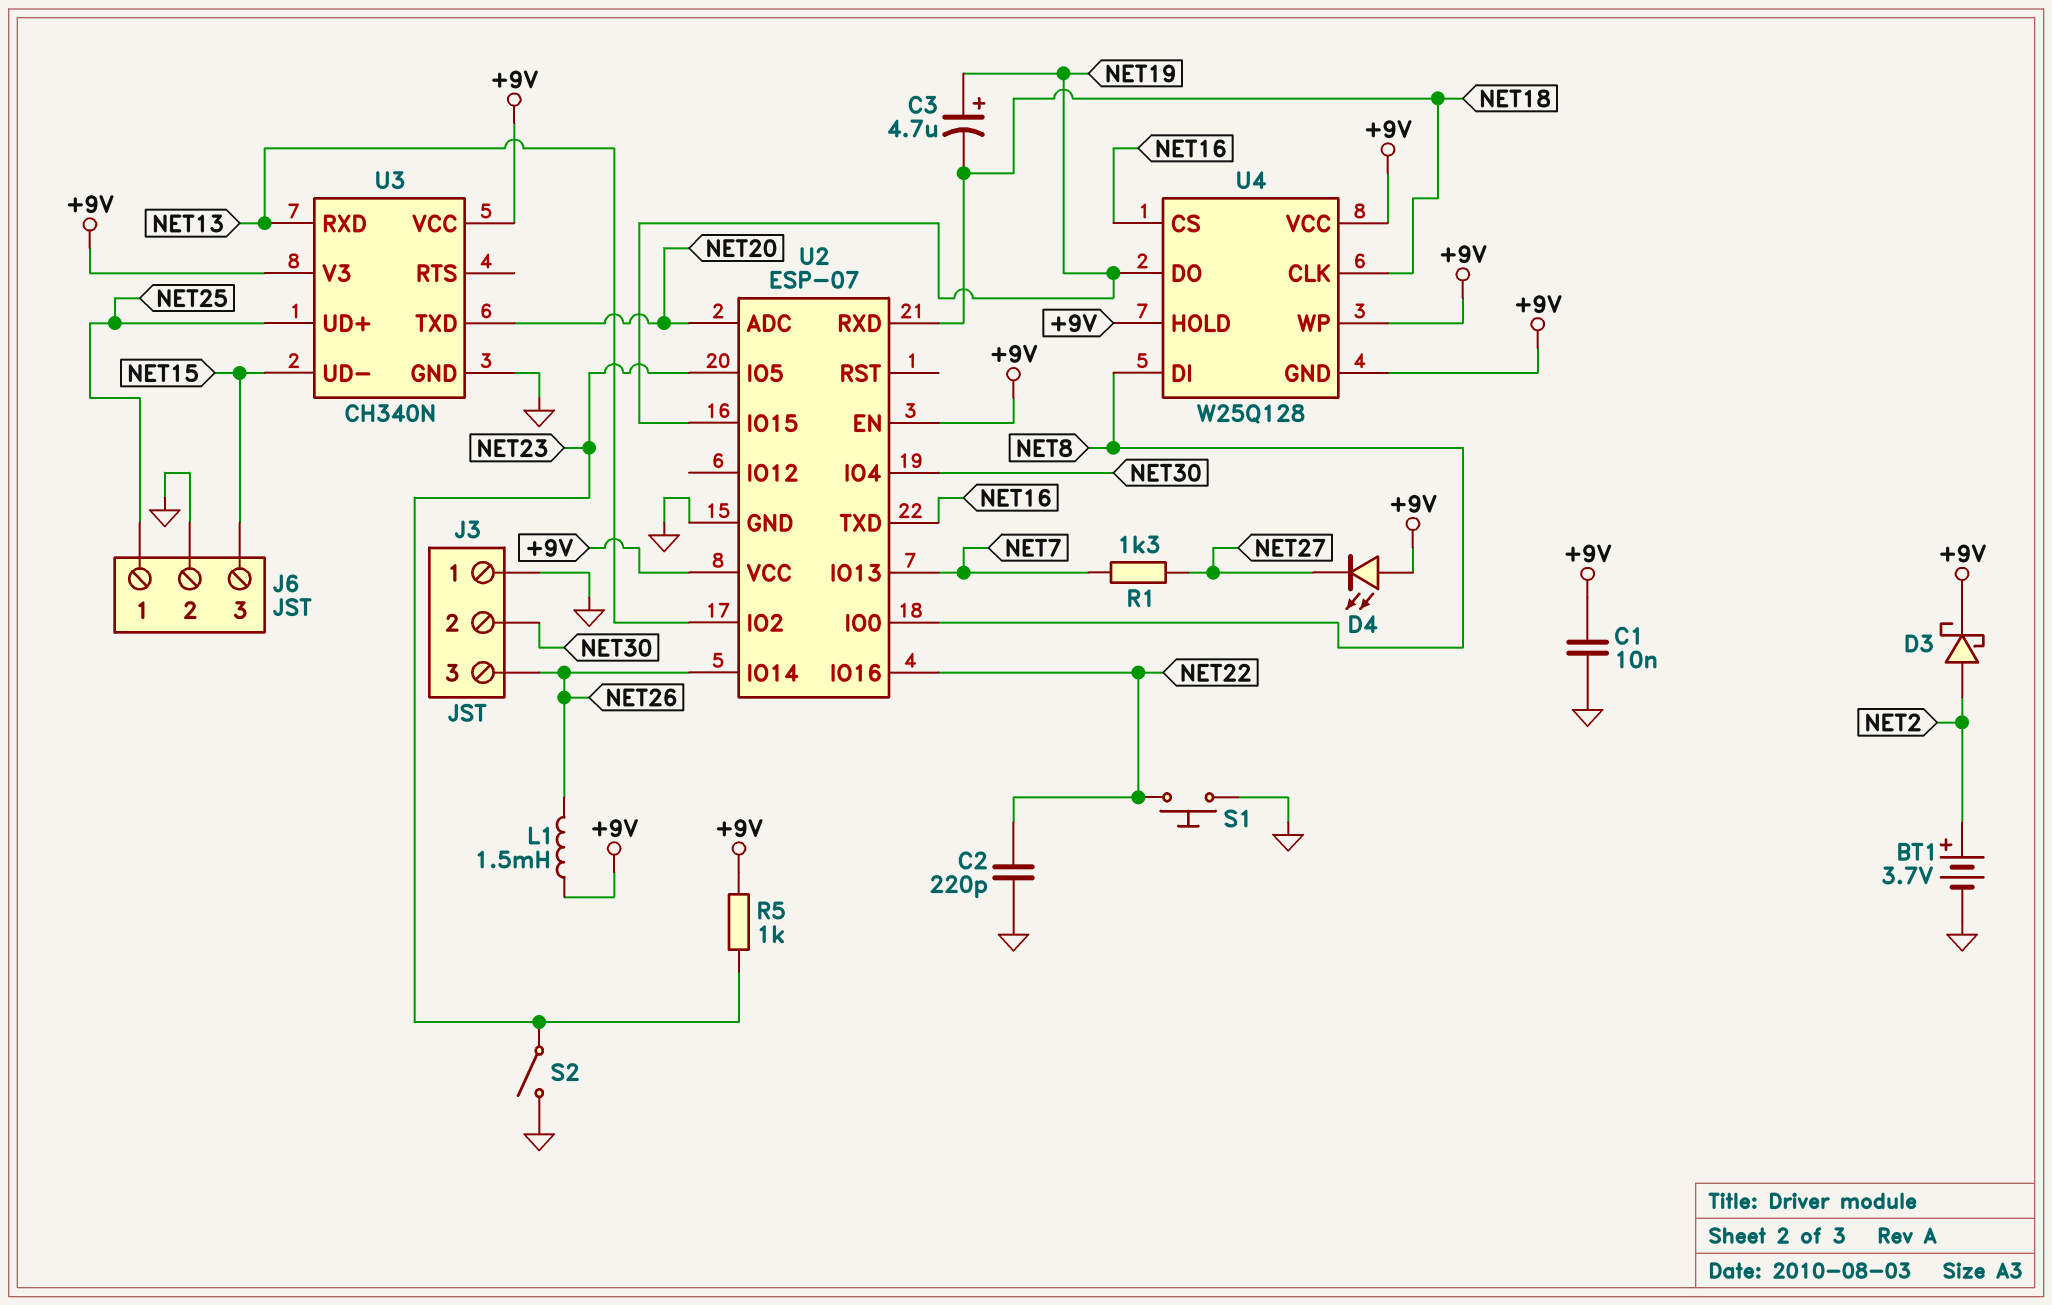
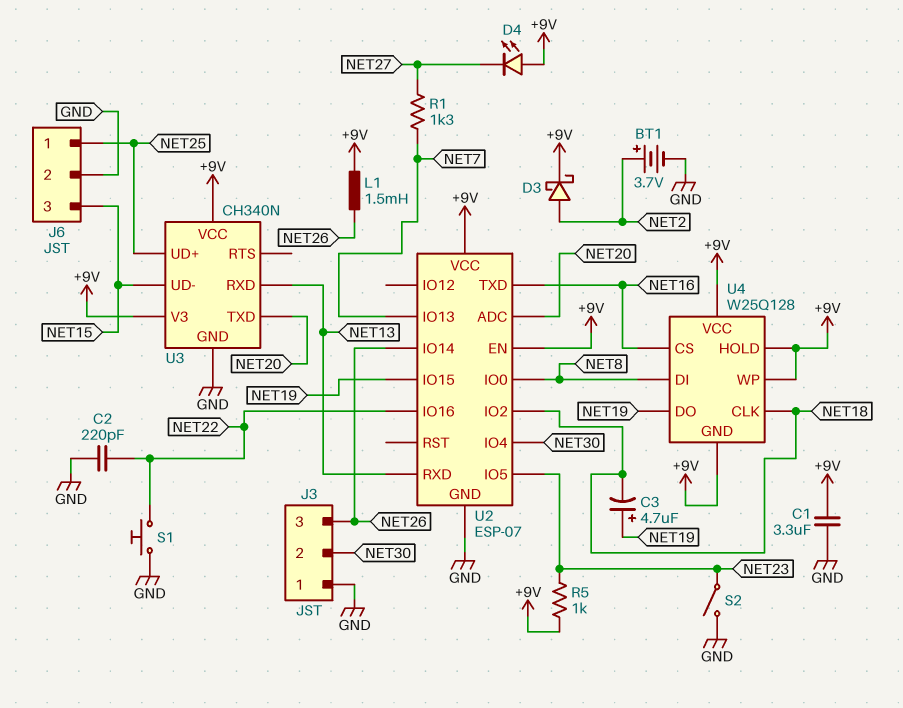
C1: 10nF (+9V, GND) -> 3.3uF (+9V, GND)
U2 pin IO2: NET13 -> NET18
U2 pin RXD: NET18 -> NET13

